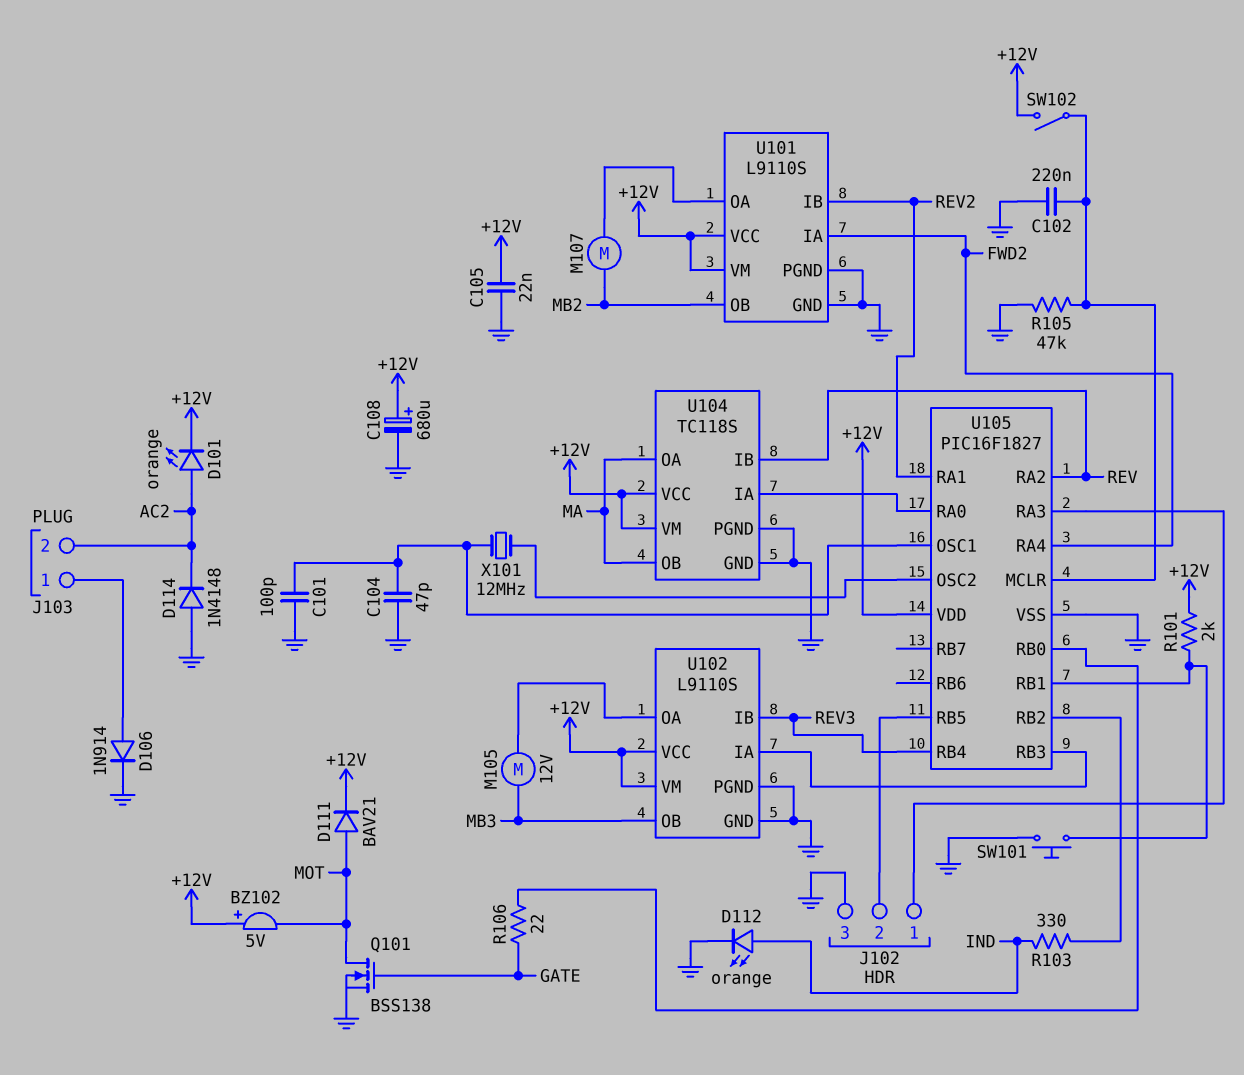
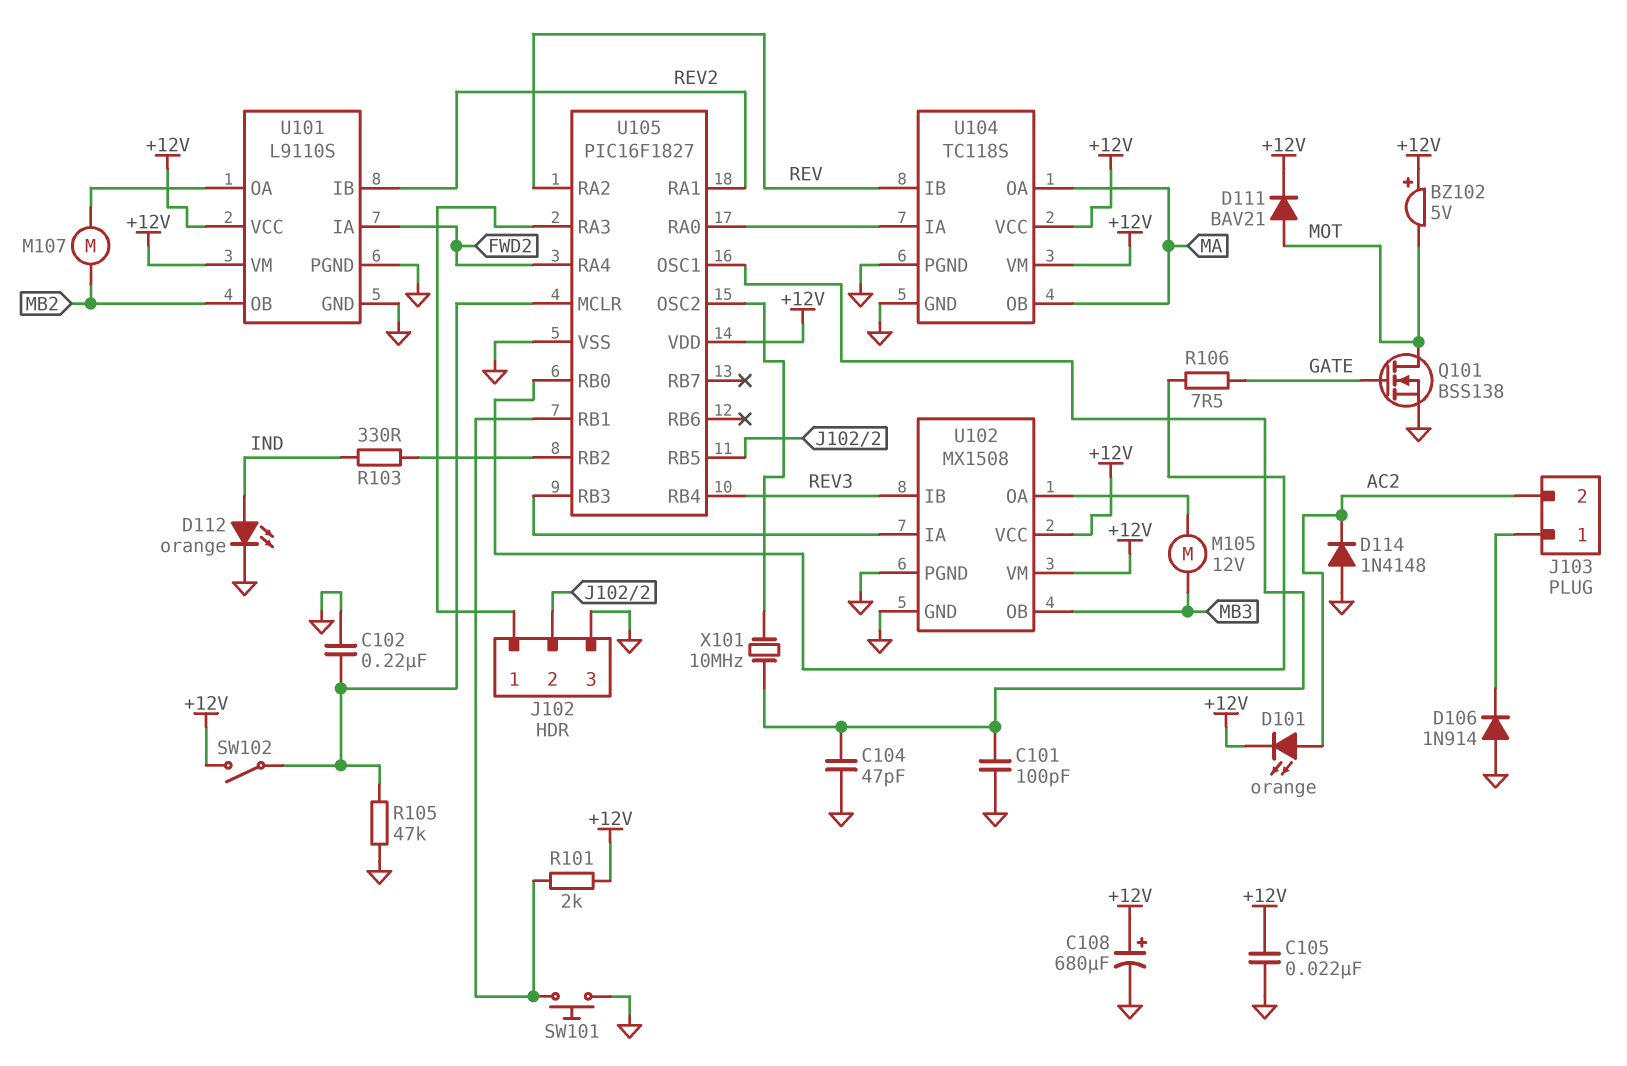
D106: diode 1N914 (A J103/1, K GND) -> diode 1N914 (A GND, K J103/1)
R106: 22 (GATE, U105/RB0) -> 7.5 (GATE, U105/RB0)
U102: L9110S -> MX1508
X101: 12MHz (U105/OSC1, U105/OSC2) -> 10MHz (U105/OSC1, U105/OSC2)

